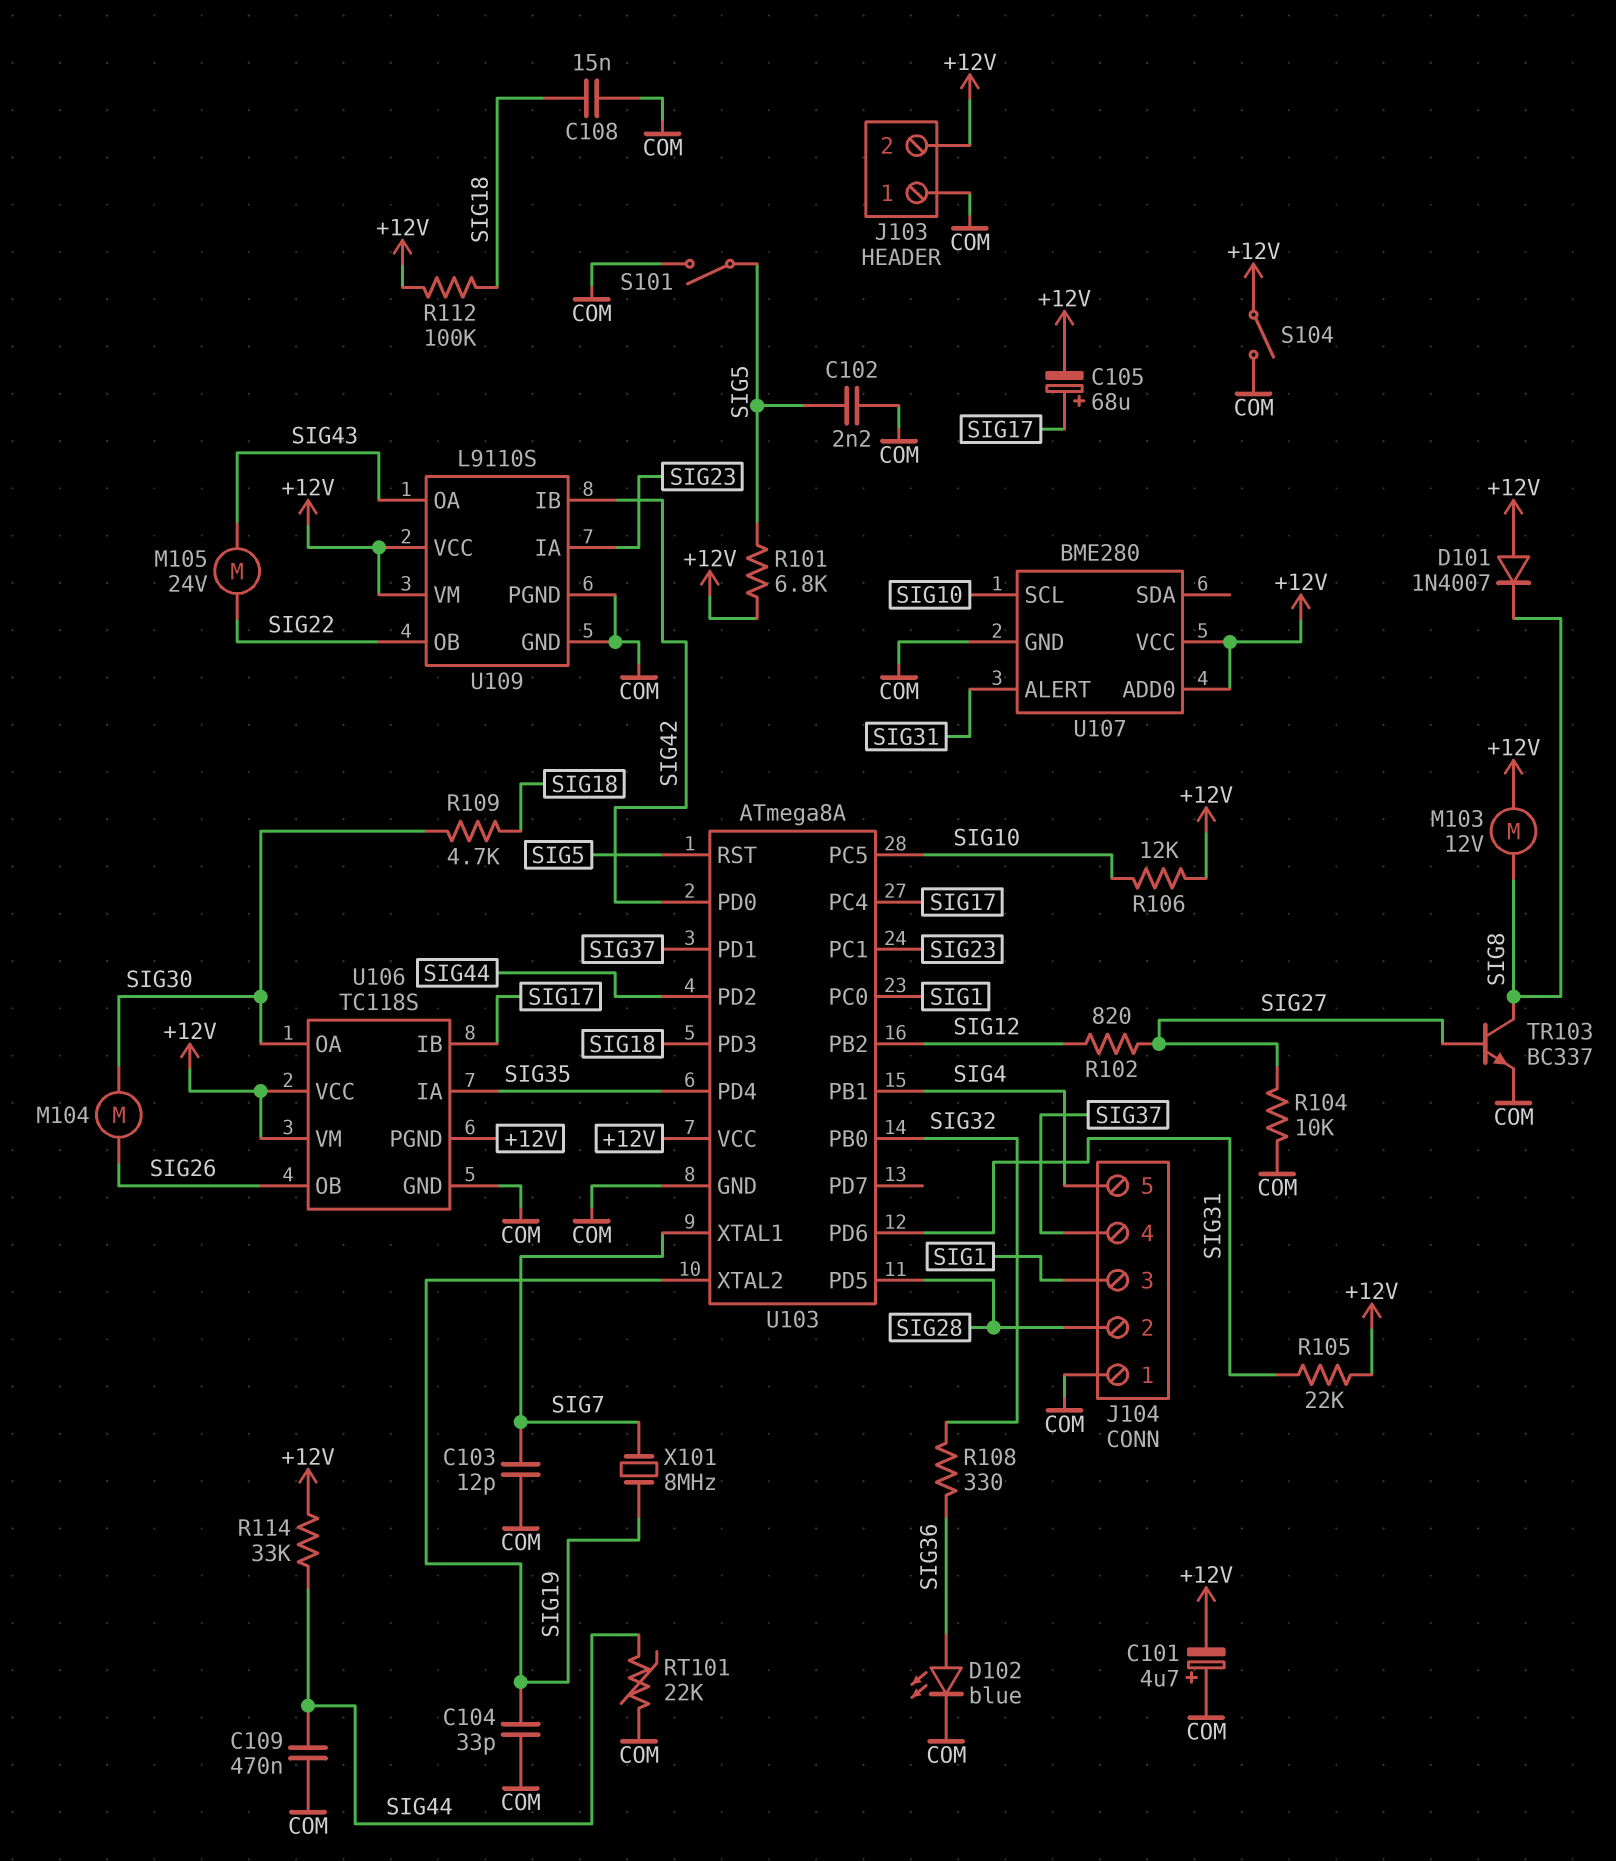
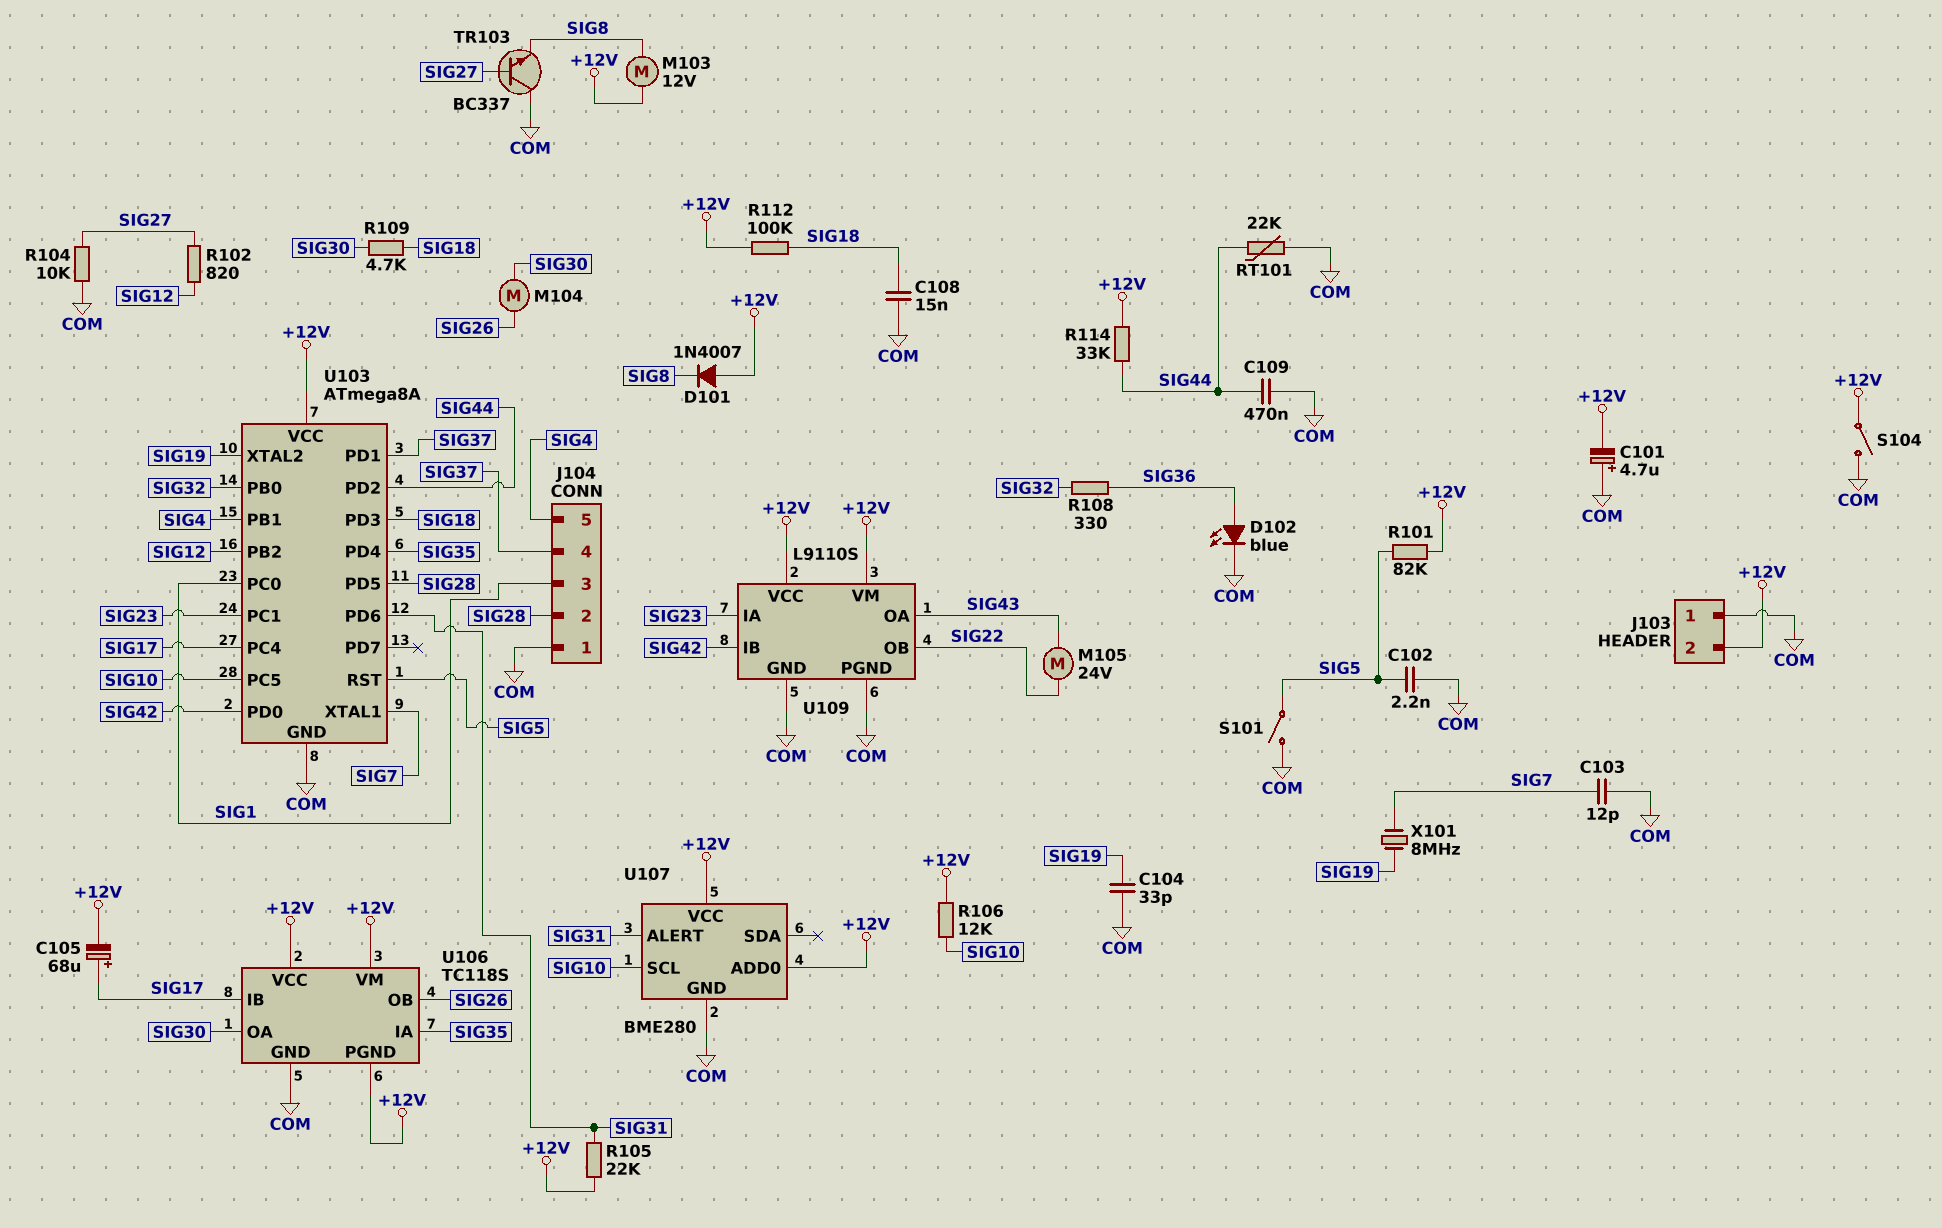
R101: 6.8k (+12V, SIG5) -> 82k (+12V, SIG5)
TR103: NPN BC337 (B SIG27, C SIG8, E COM) -> NPN BC337 (B SIG27, C COM, E SIG8)

